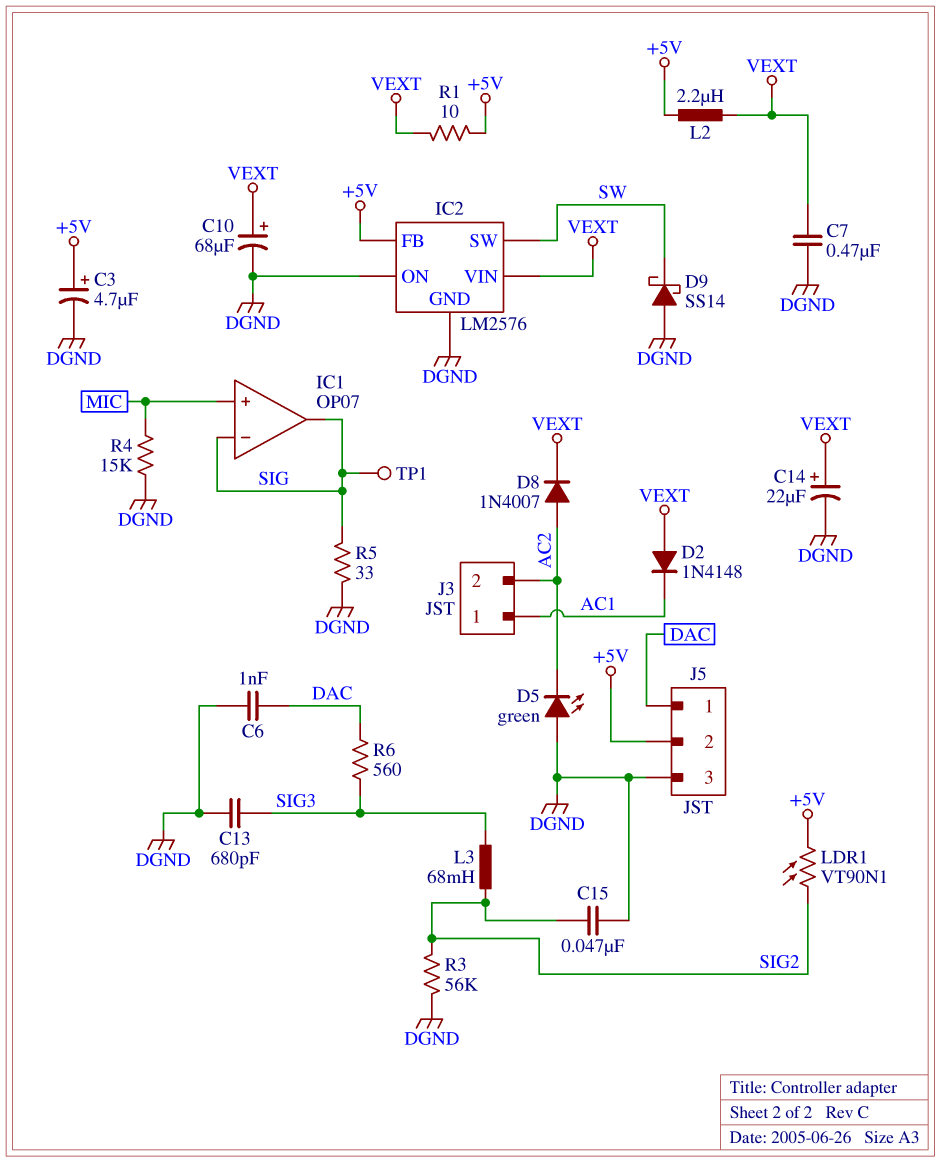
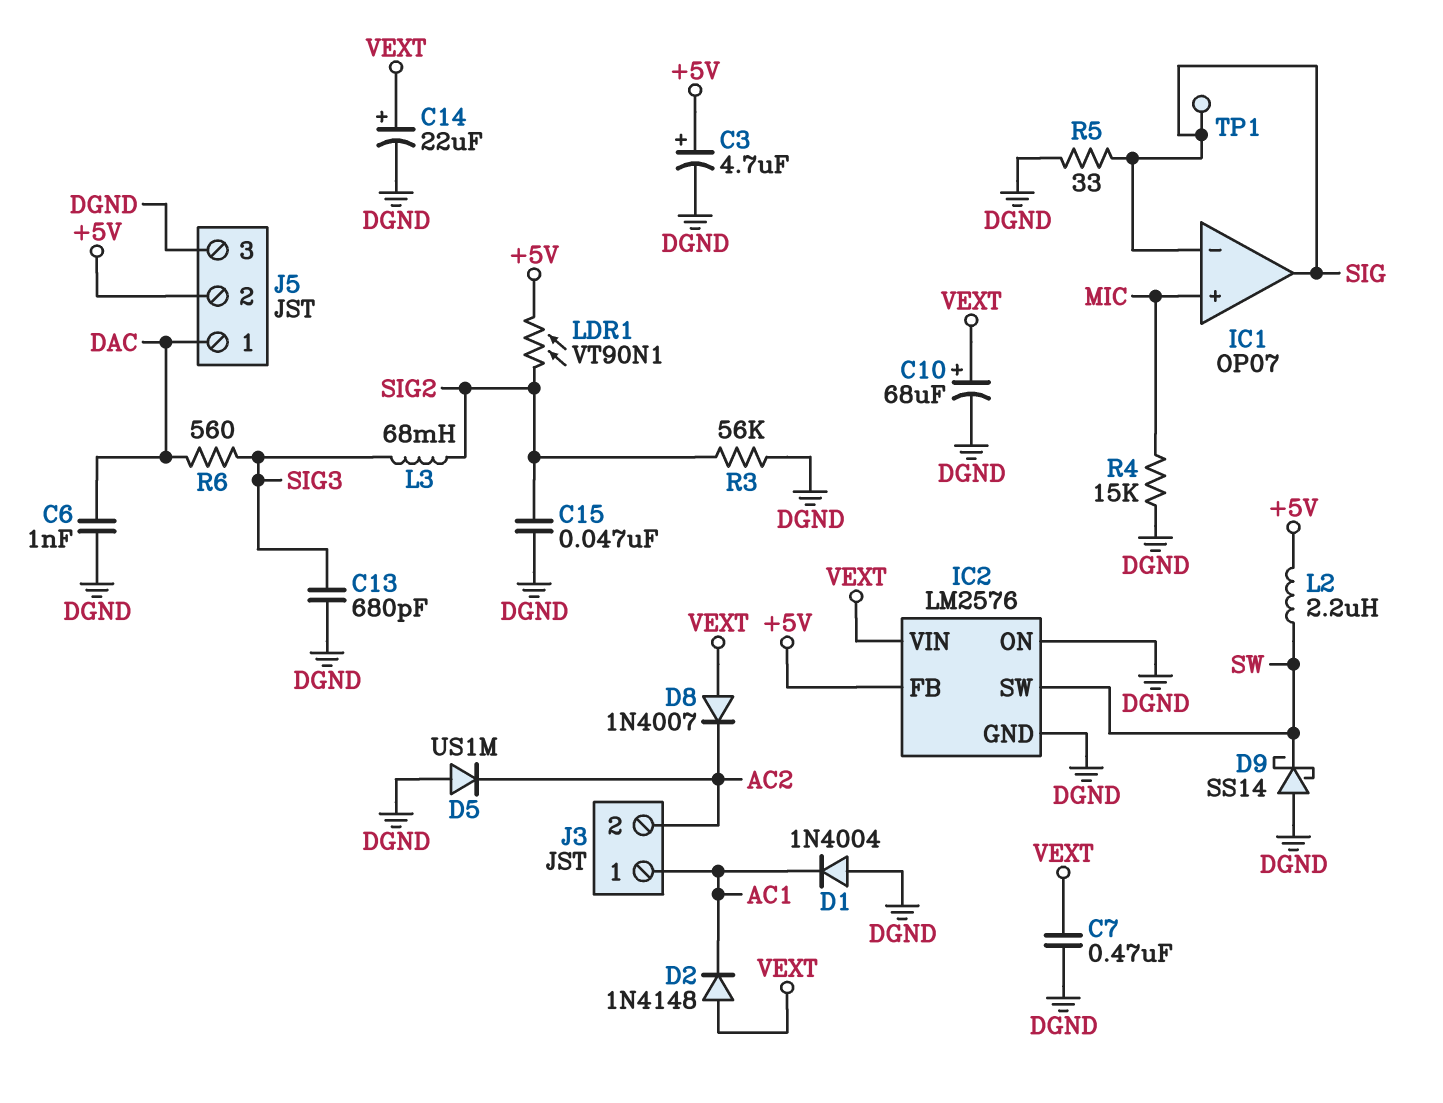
D1: none -> diode 1N4004 (A DGND, K AC1)
D5: LED green (A DGND, K AC2) -> diode US1M (A DGND, K AC2)
D8: diode 1N4007 (A AC2, K VEXT) -> diode 1N4007 (A VEXT, K AC2)
L2: 2.2uH (+5V, VEXT) -> 2.2uH (+5V, SW)
R1: 10 (+5V, VEXT) -> none

